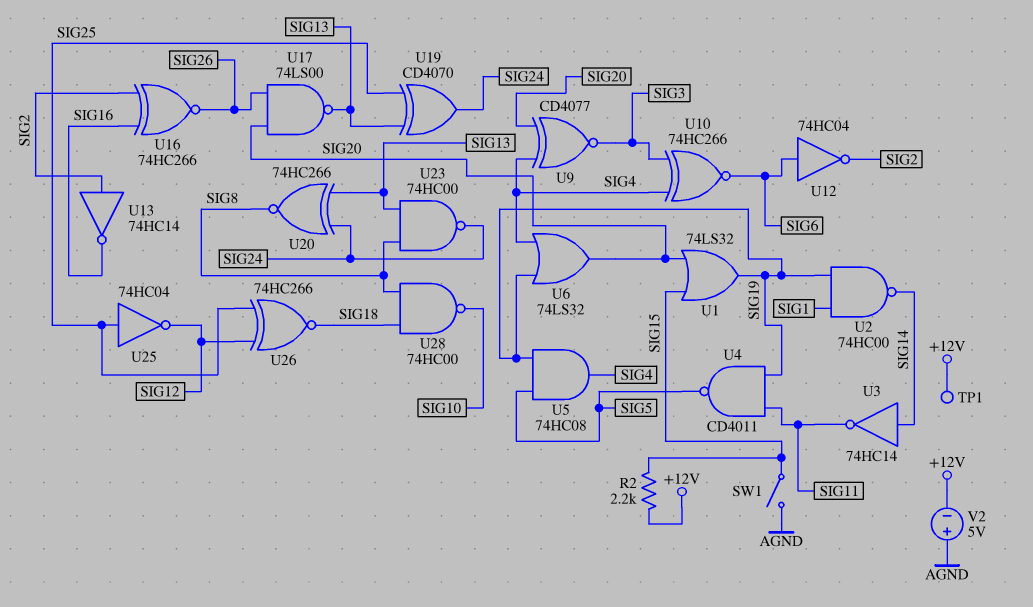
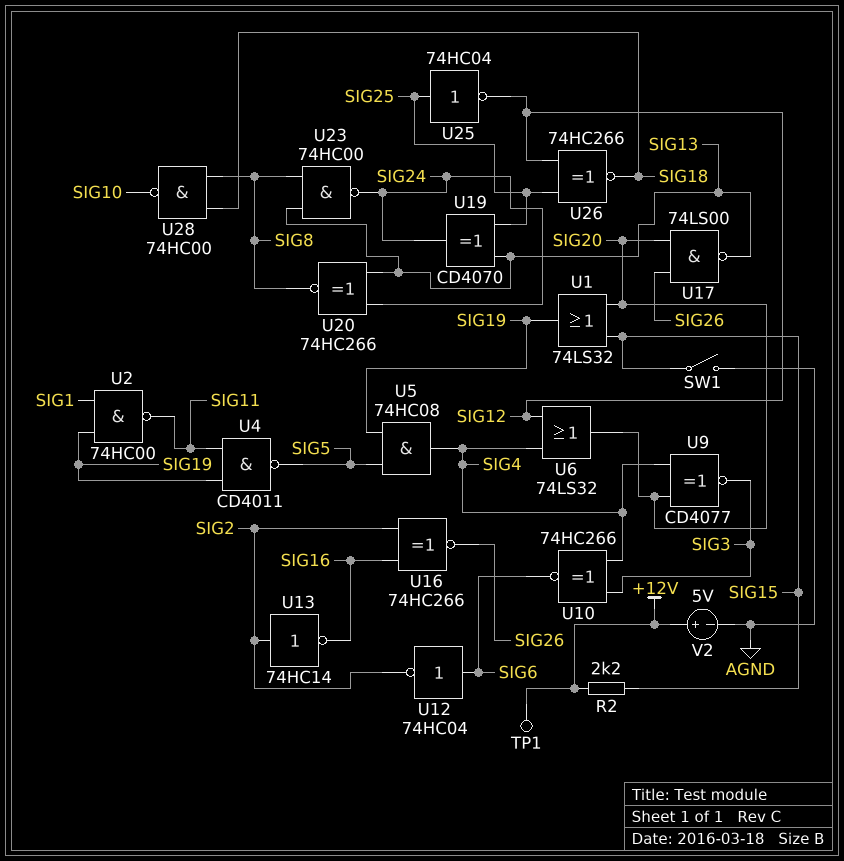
U2: NAND 74HC00 (in SIG1, in SIG19, out SIG14) -> NAND 74HC00 (in SIG1, in SIG19, out SIG11)
U3: NOT 74HC14 (in SIG14, out SIG11) -> none
U6: OR 74LS32 (in SIG4, in SIG19, out SIG20) -> OR 74LS32 (in SIG4, in SIG12, out SIG20)
V2: 5V (plus AGND, minus +12V) -> 5V (plus +12V, minus AGND)

